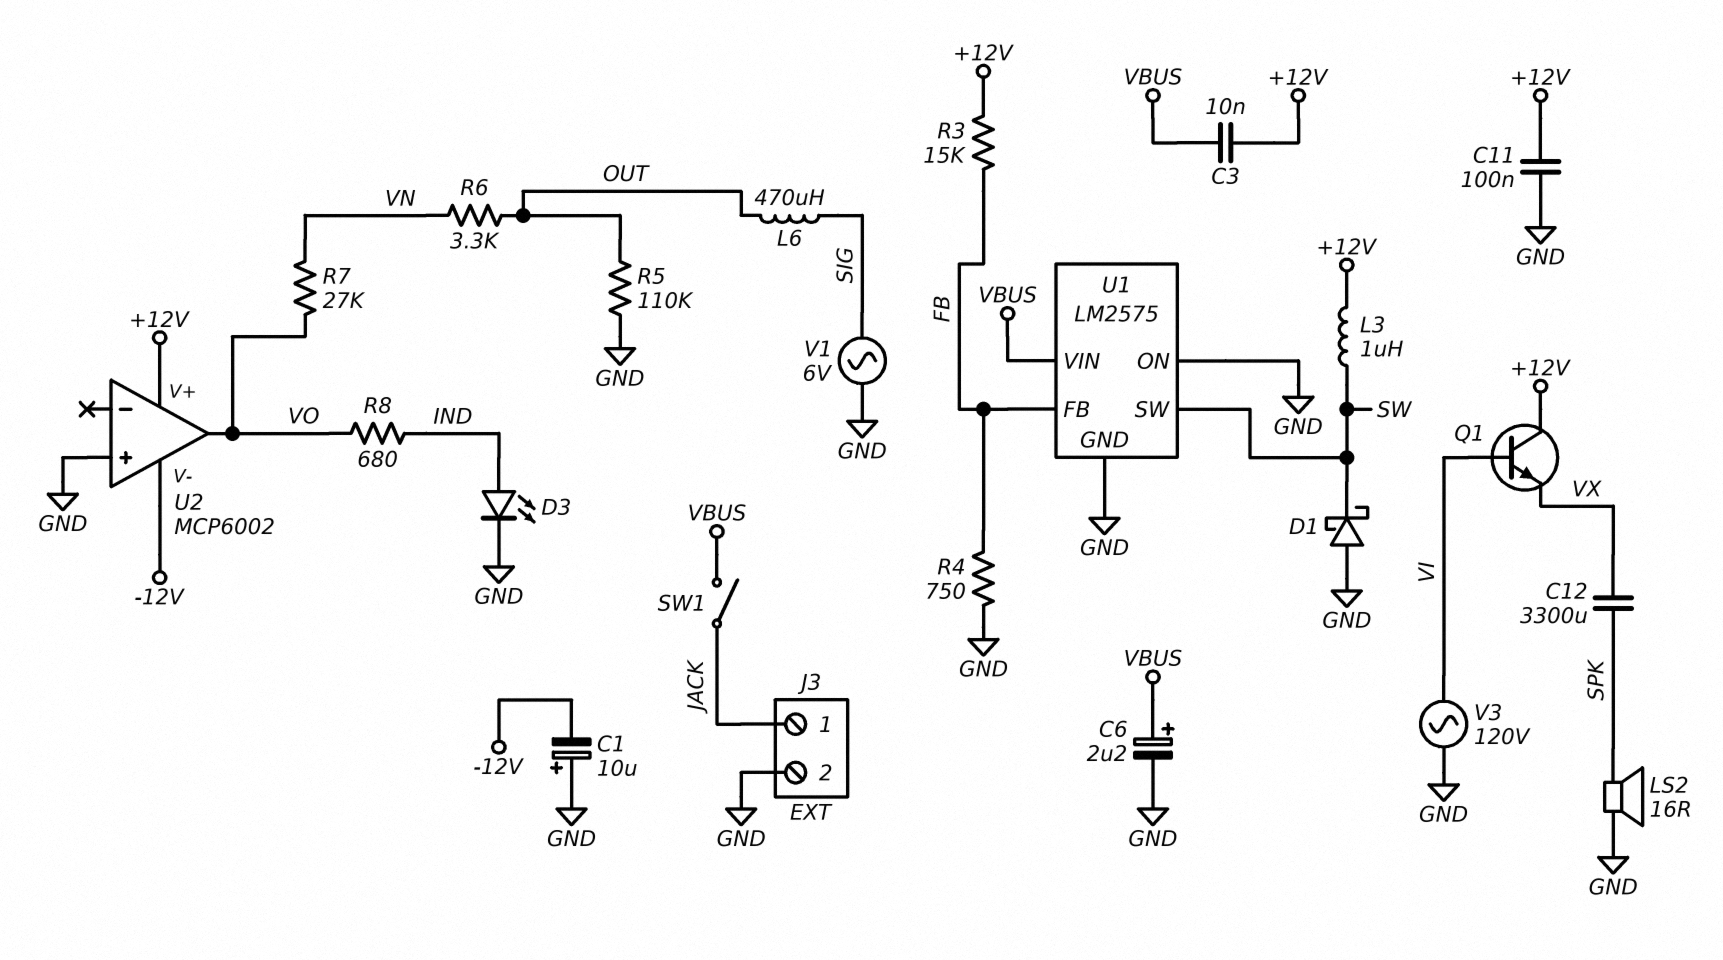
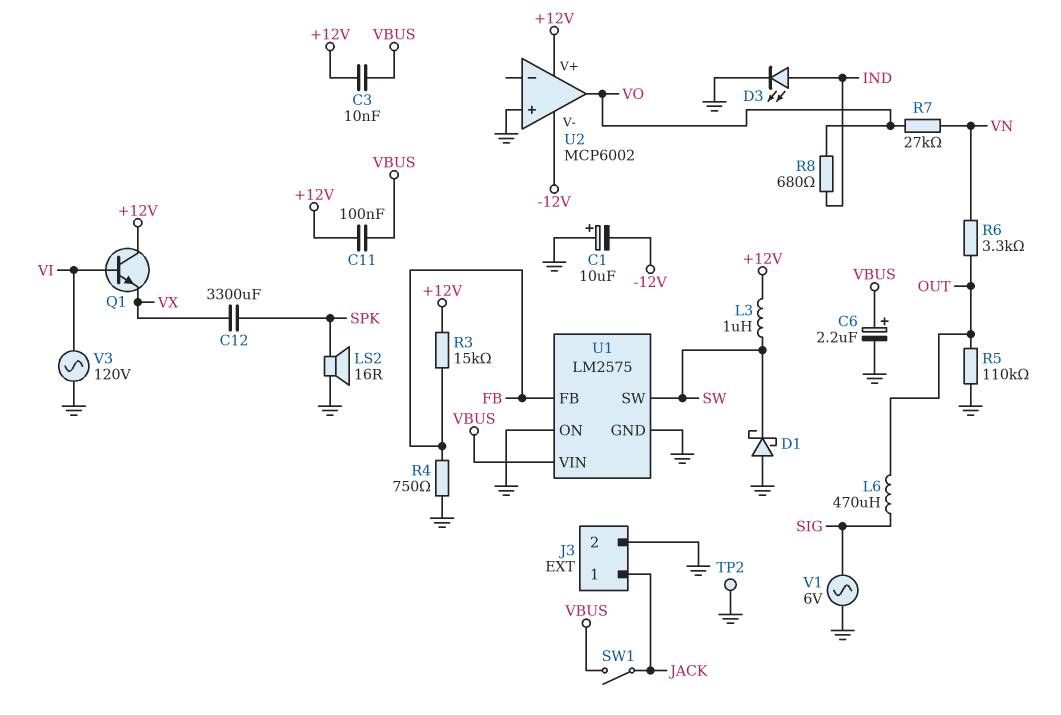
C11: 100nF (+12V, GND) -> 100nF (+12V, VBUS)
TP2: none -> test point (GND)

